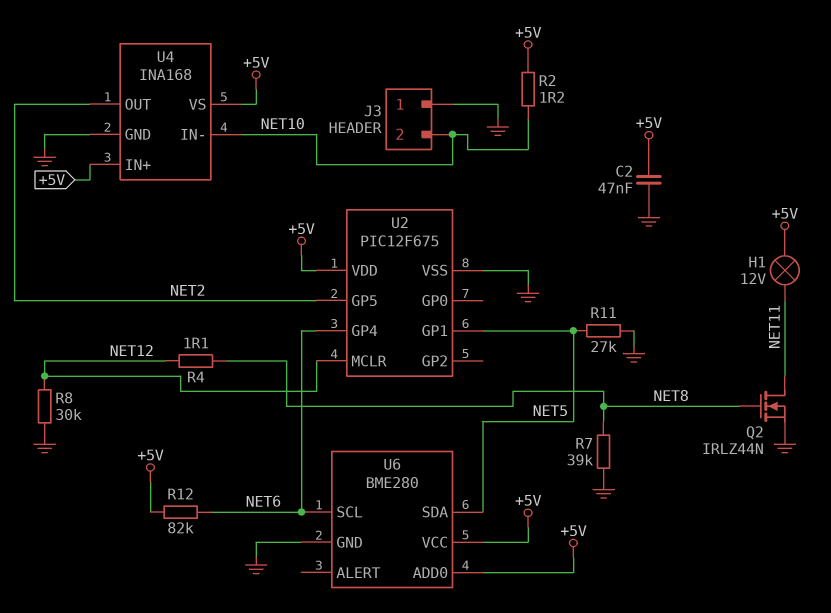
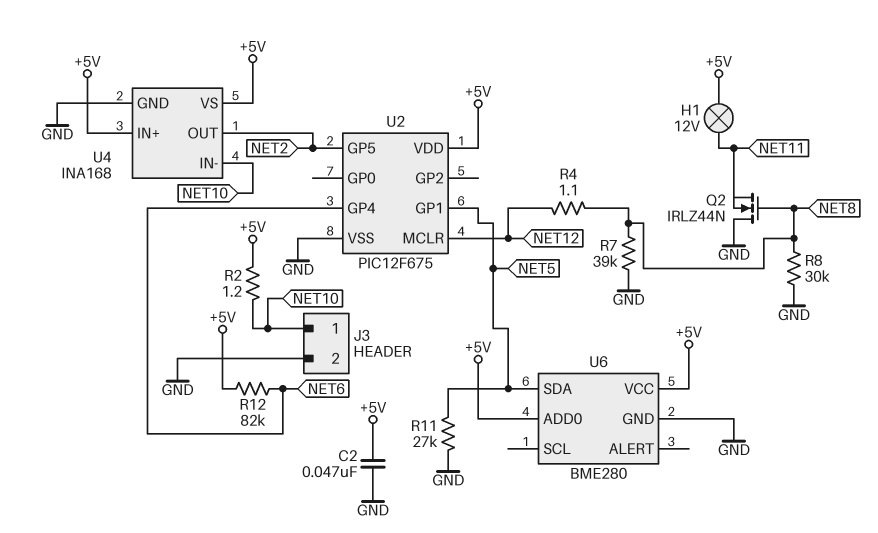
J3 pin 1: GND -> NET10
J3 pin 2: NET10 -> GND
Q2: NMOS IRLZ44N (G NET8, D NET11, S GND) -> NMOS IRLZ44N (G NET8, D GND, S NET11)
R8: 30k (GND, NET12) -> 30k (GND, NET8)
U6 pin SCL: NET6 -> none

